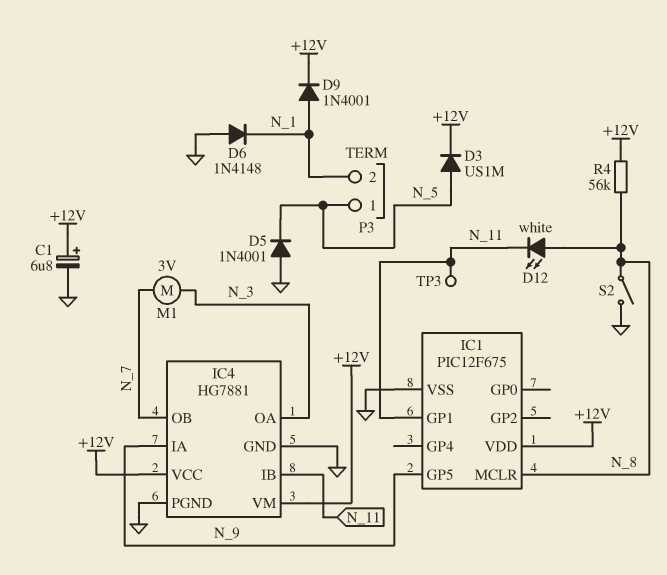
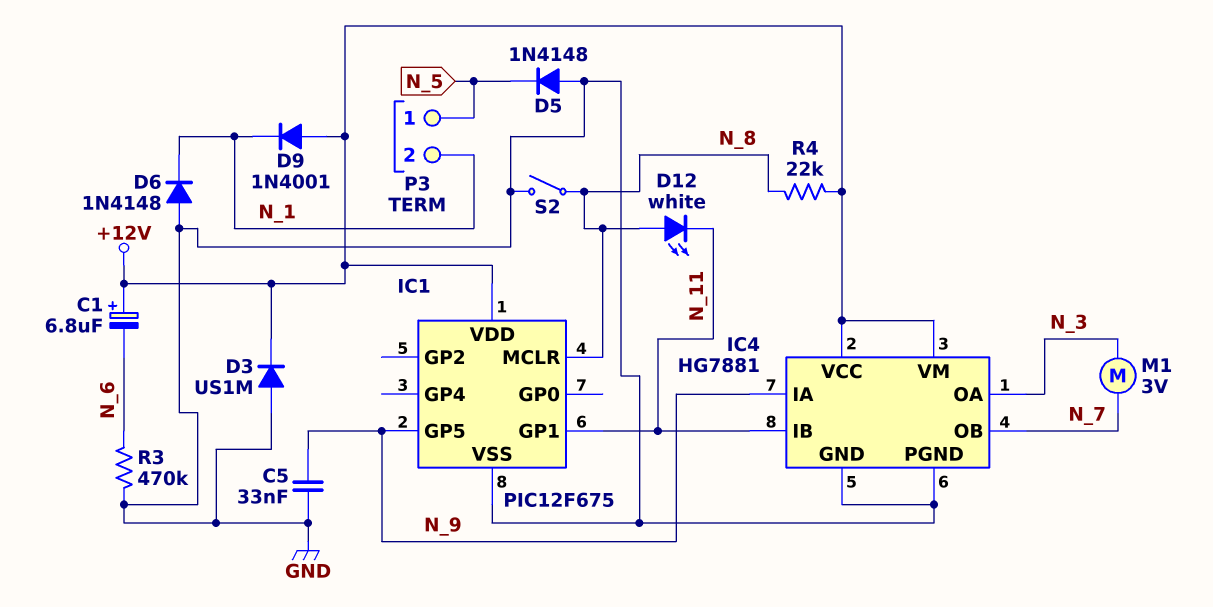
C1: 6.8uF (plus +12V, minus GND) -> 6.8uF (plus +12V, minus N_6)
C5: none -> 33nF (GND, N_9)
D3: diode US1M (A N_5, K +12V) -> diode US1M (A GND, K +12V)
D5: diode 1N4001 (A GND, K N_5) -> diode 1N4148 (A GND, K N_5)
D9: diode 1N4001 (A N_1, K +12V) -> diode 1N4001 (A +12V, K N_1)
R3: none -> 470k (GND, N_6)
R4: 56k (+12V, N_8) -> 22k (+12V, N_8)
TP3: test point (N_11) -> none

